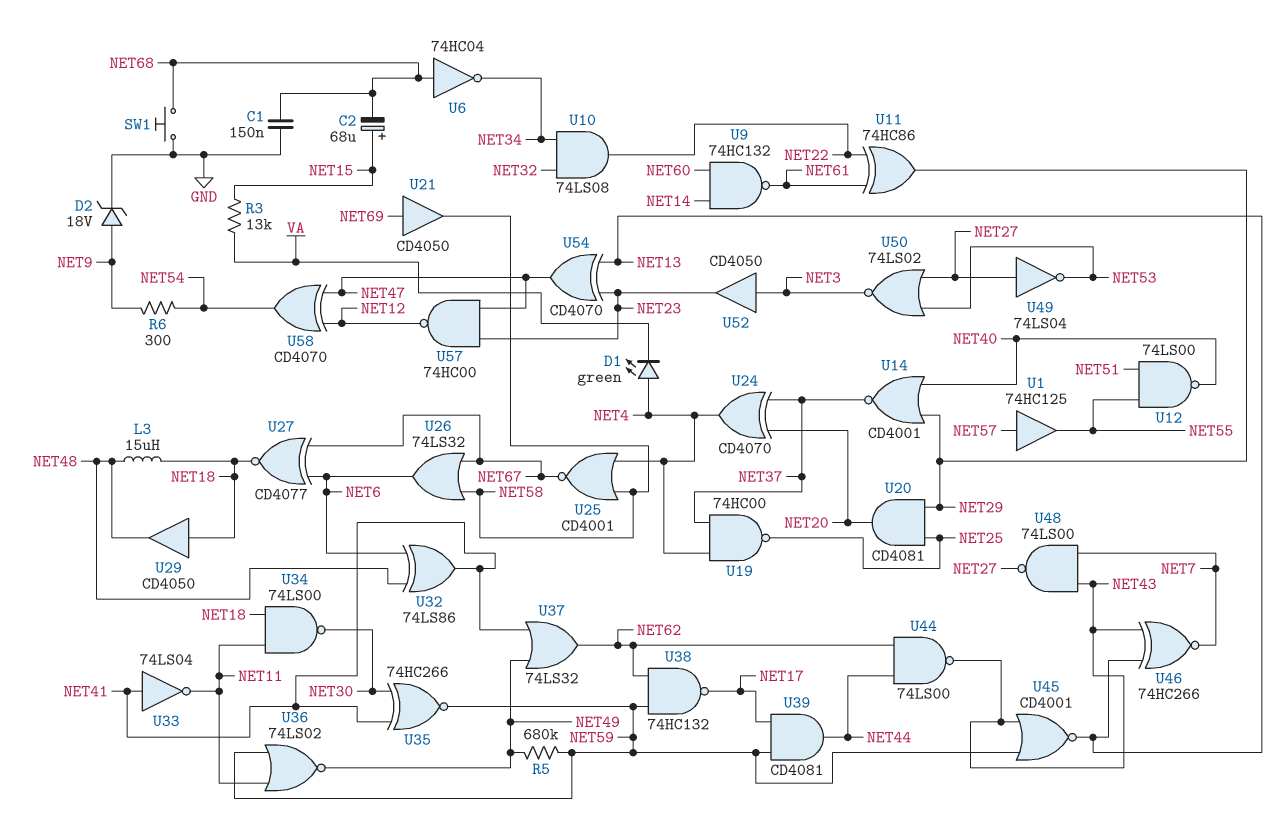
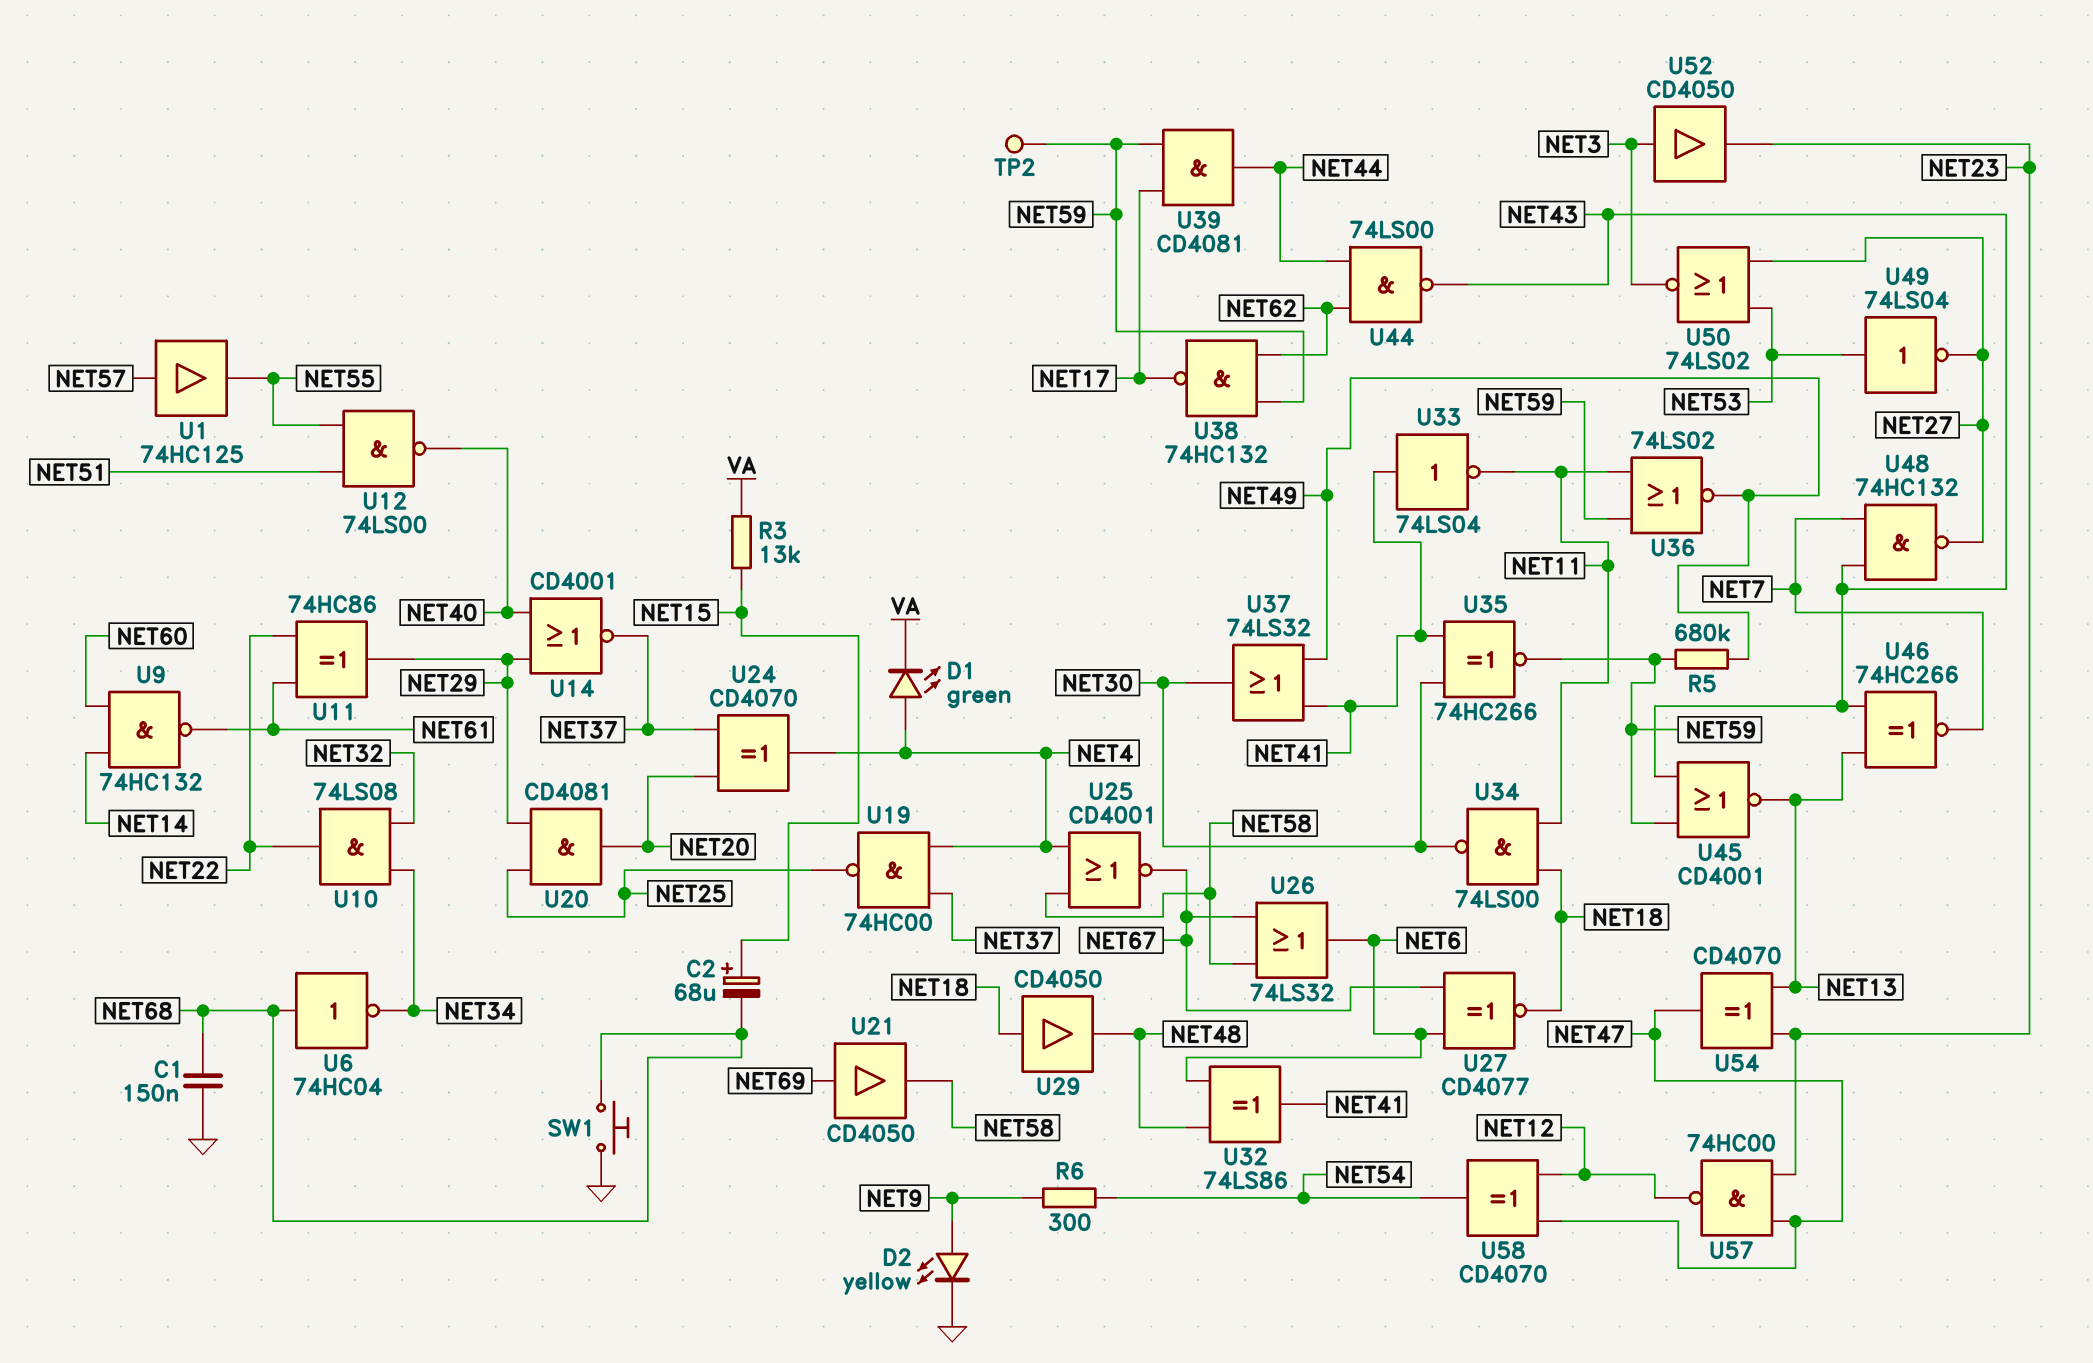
D2: zener 18V (A NET9, K GND) -> LED yellow (A NET9, K GND)
L3: 15uH (NET18, NET48) -> none
TP2: none -> test point (NET59)
U37: OR 74LS32 (in NET41, in NET49, out NET62) -> OR 74LS32 (in NET41, in NET49, out NET30)
U48: NAND 74LS00 (in NET7, in NET43, out NET27) -> NAND 74HC132 (in NET7, in NET43, out NET27)
U49: NOT 74LS04 (in NET27, out NET53) -> NOT 74LS04 (in NET53, out NET27)

